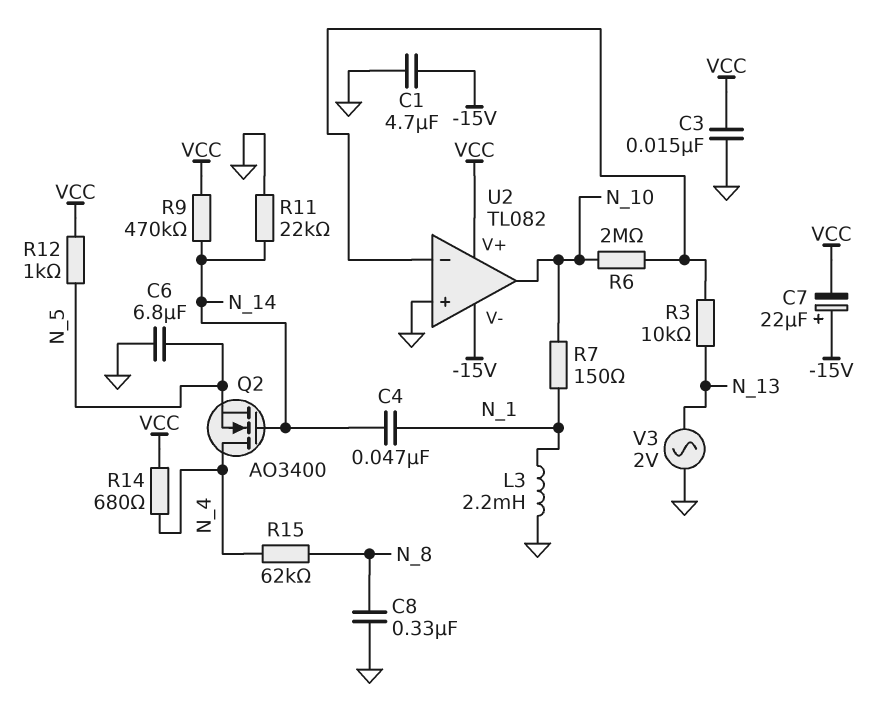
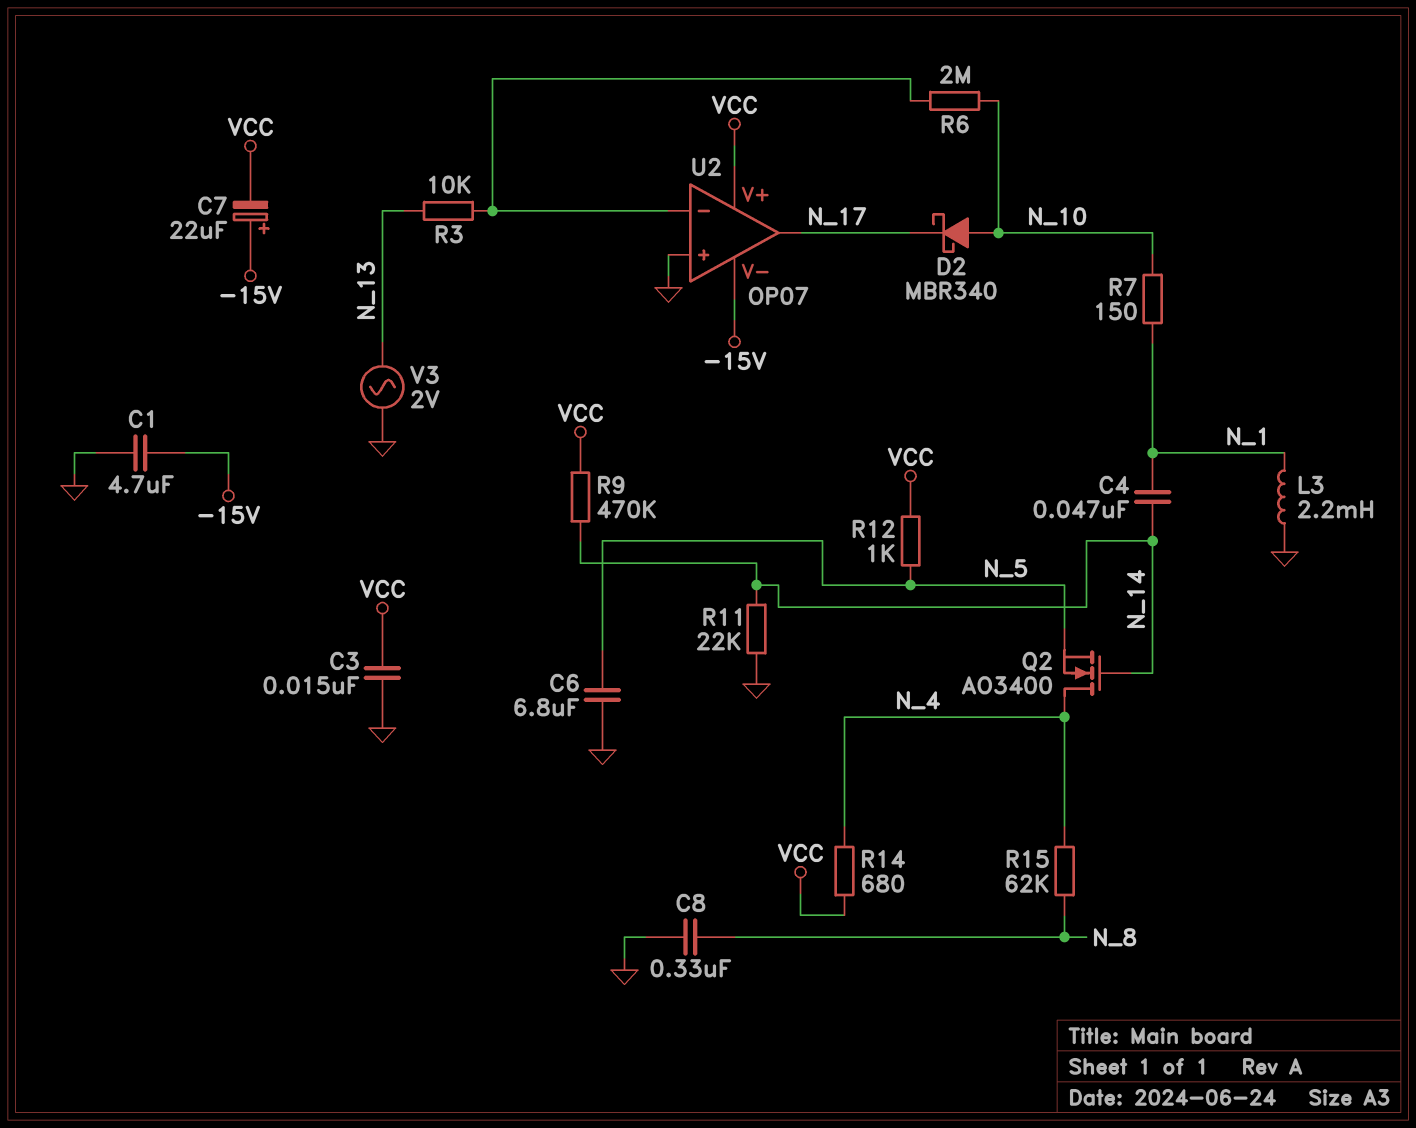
D2: none -> schottky MBR340 (A N_10, K N_17)
U2: TL082 -> OP07
U2 pin out: N_10 -> N_17

